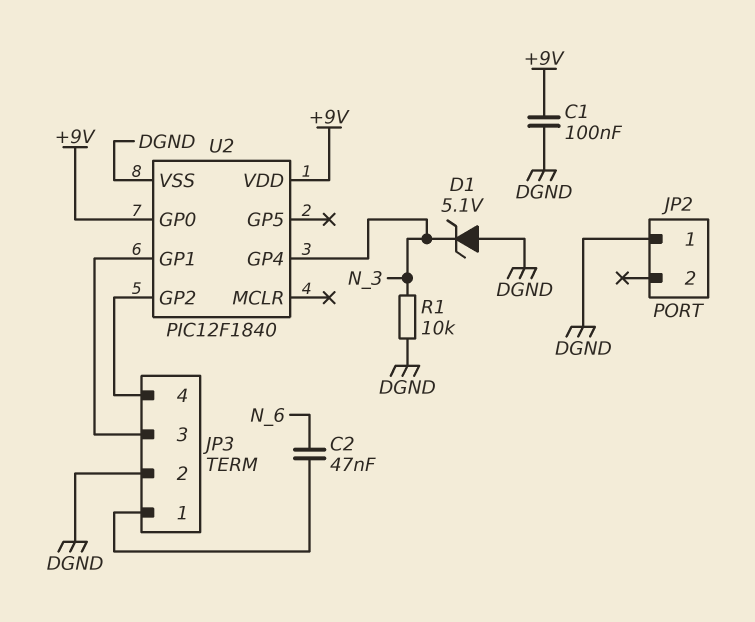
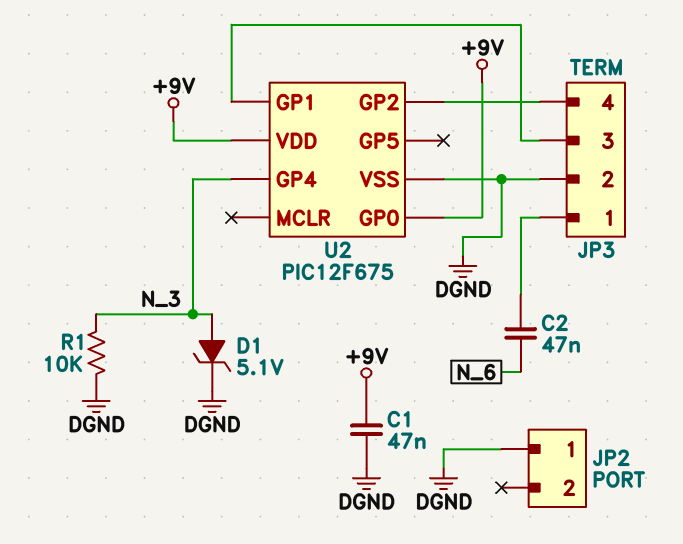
C1: 100nF (+9V, DGND) -> 47nF (+9V, DGND)
D1: zener 5.1V (A DGND, K N_3) -> zener 5.1V (A N_3, K DGND)
U2: PIC12F1840 -> PIC12F675

